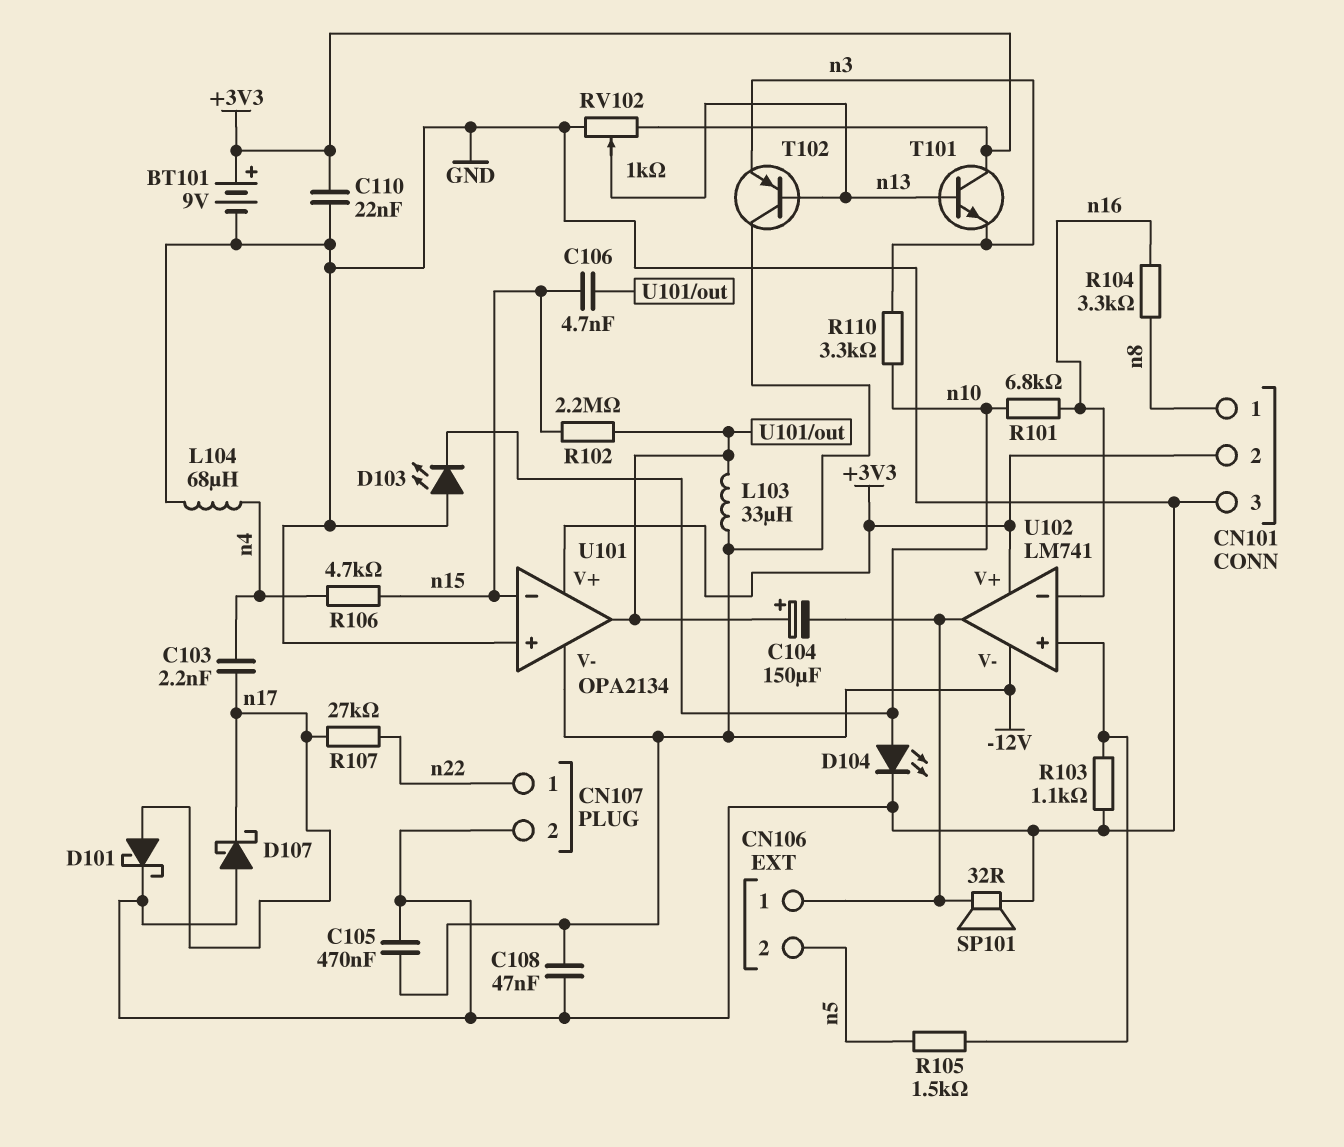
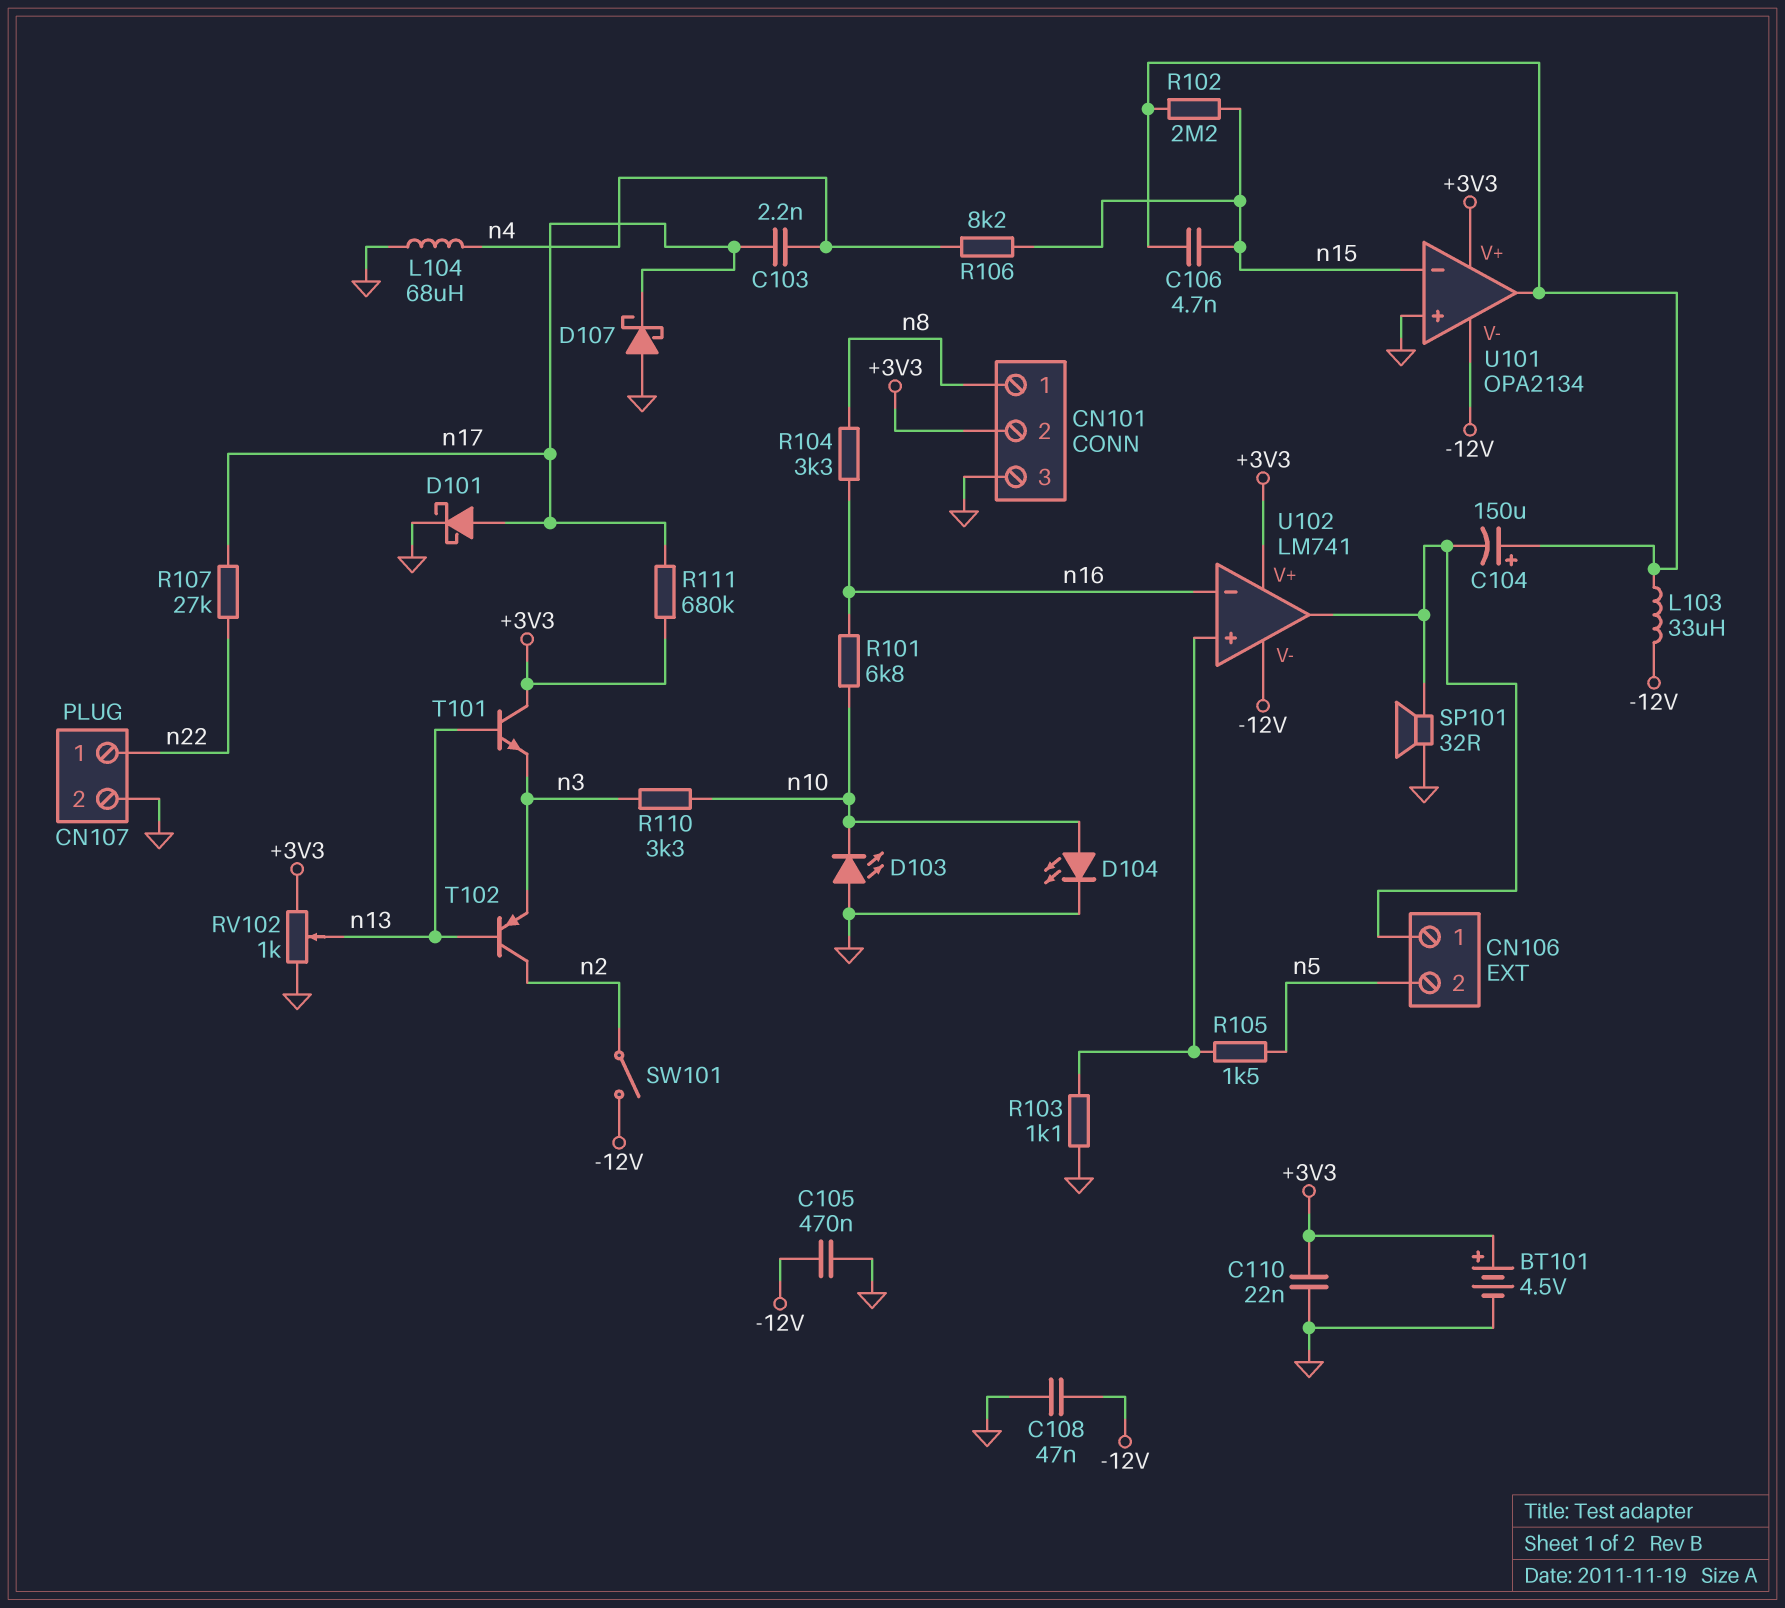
BT101: 9V (plus +3V3, minus GND) -> 4.5V (plus +3V3, minus GND)
R106: 4.7k (n4, n15) -> 8.2k (n4, n15)
R111: none -> 680k (+3V3, n17)
SW101: none -> switch (-12V, n2)
T102: PNP (B n13, C -12V, E n3) -> PNP (B n13, C n2, E n3)

